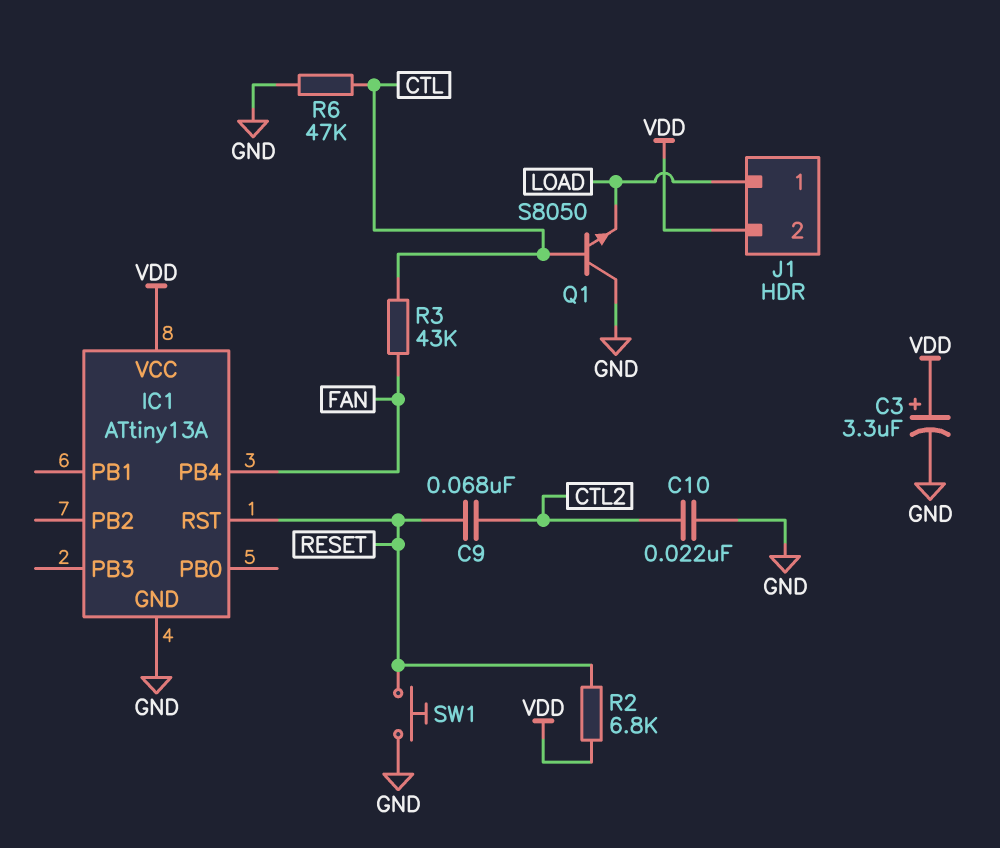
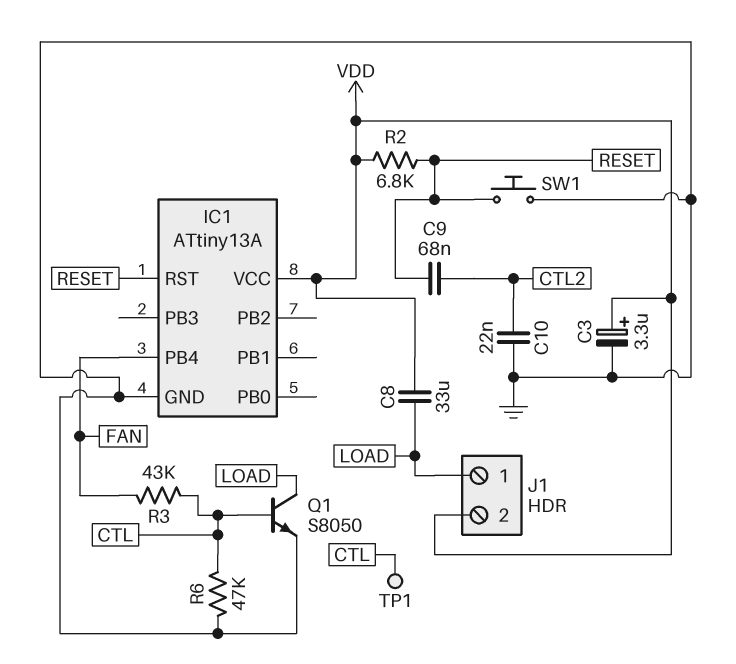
C8: none -> 33uF (LOAD, VDD)
Q1: NPN S8050 (B CTL, C GND, E LOAD) -> NPN S8050 (B CTL, C LOAD, E GND)
TP1: none -> test point (CTL)

